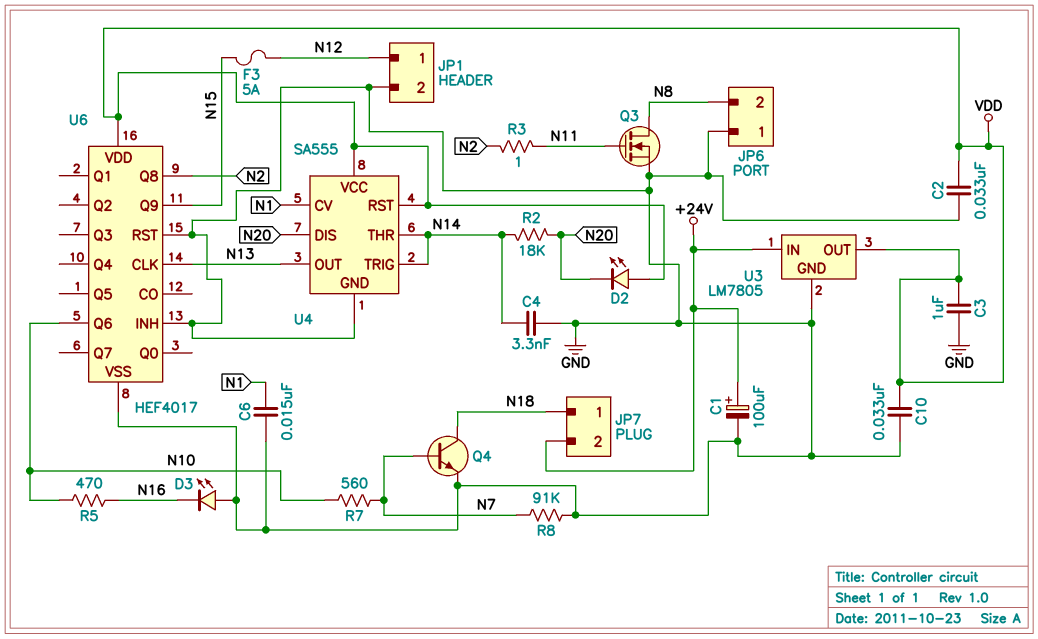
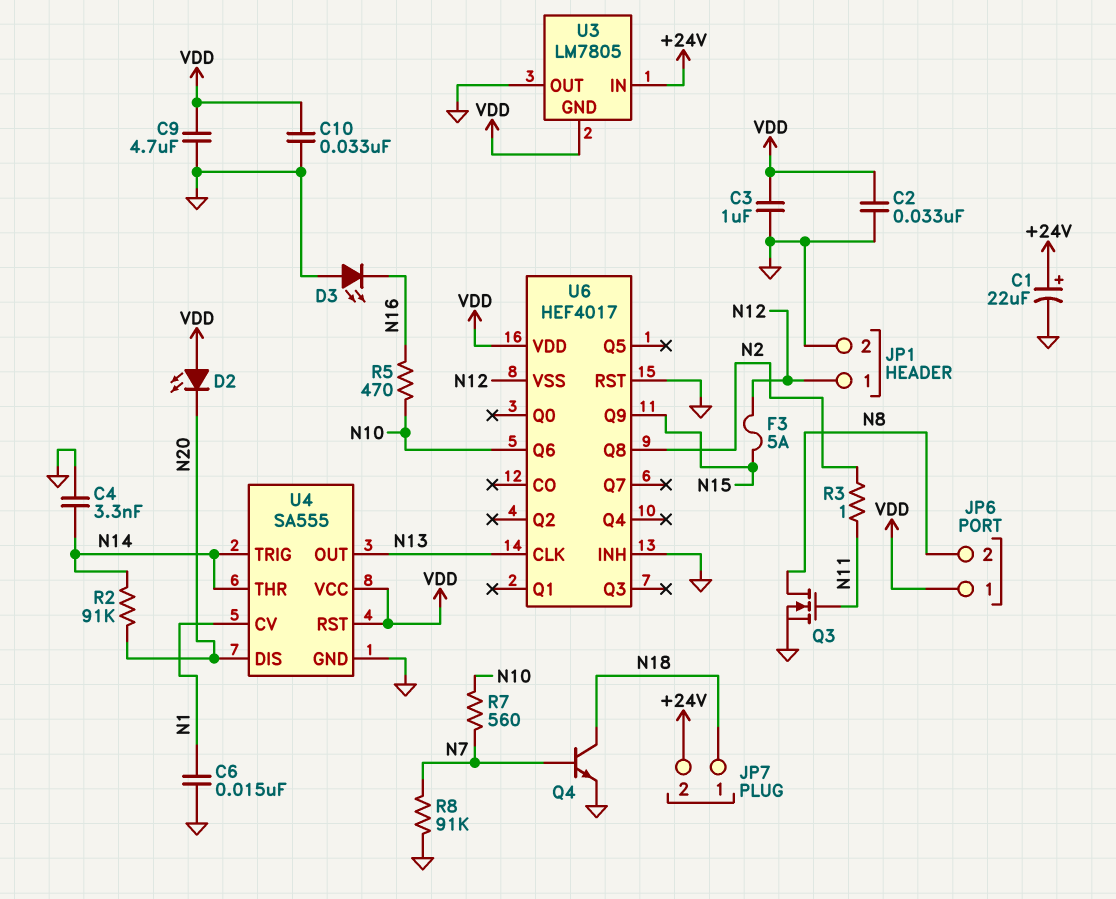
C1: 100uF (plus +24V, minus GND) -> 22uF (plus +24V, minus GND)
C9: none -> 4.7uF (GND, VDD)
JP6 pin 1: GND -> VDD
R2: 18k (N14, N20) -> 91k (N14, N20)
U3 pin GND: GND -> VDD
U3 pin OUT: VDD -> GND
U6 pin VSS: GND -> N12

